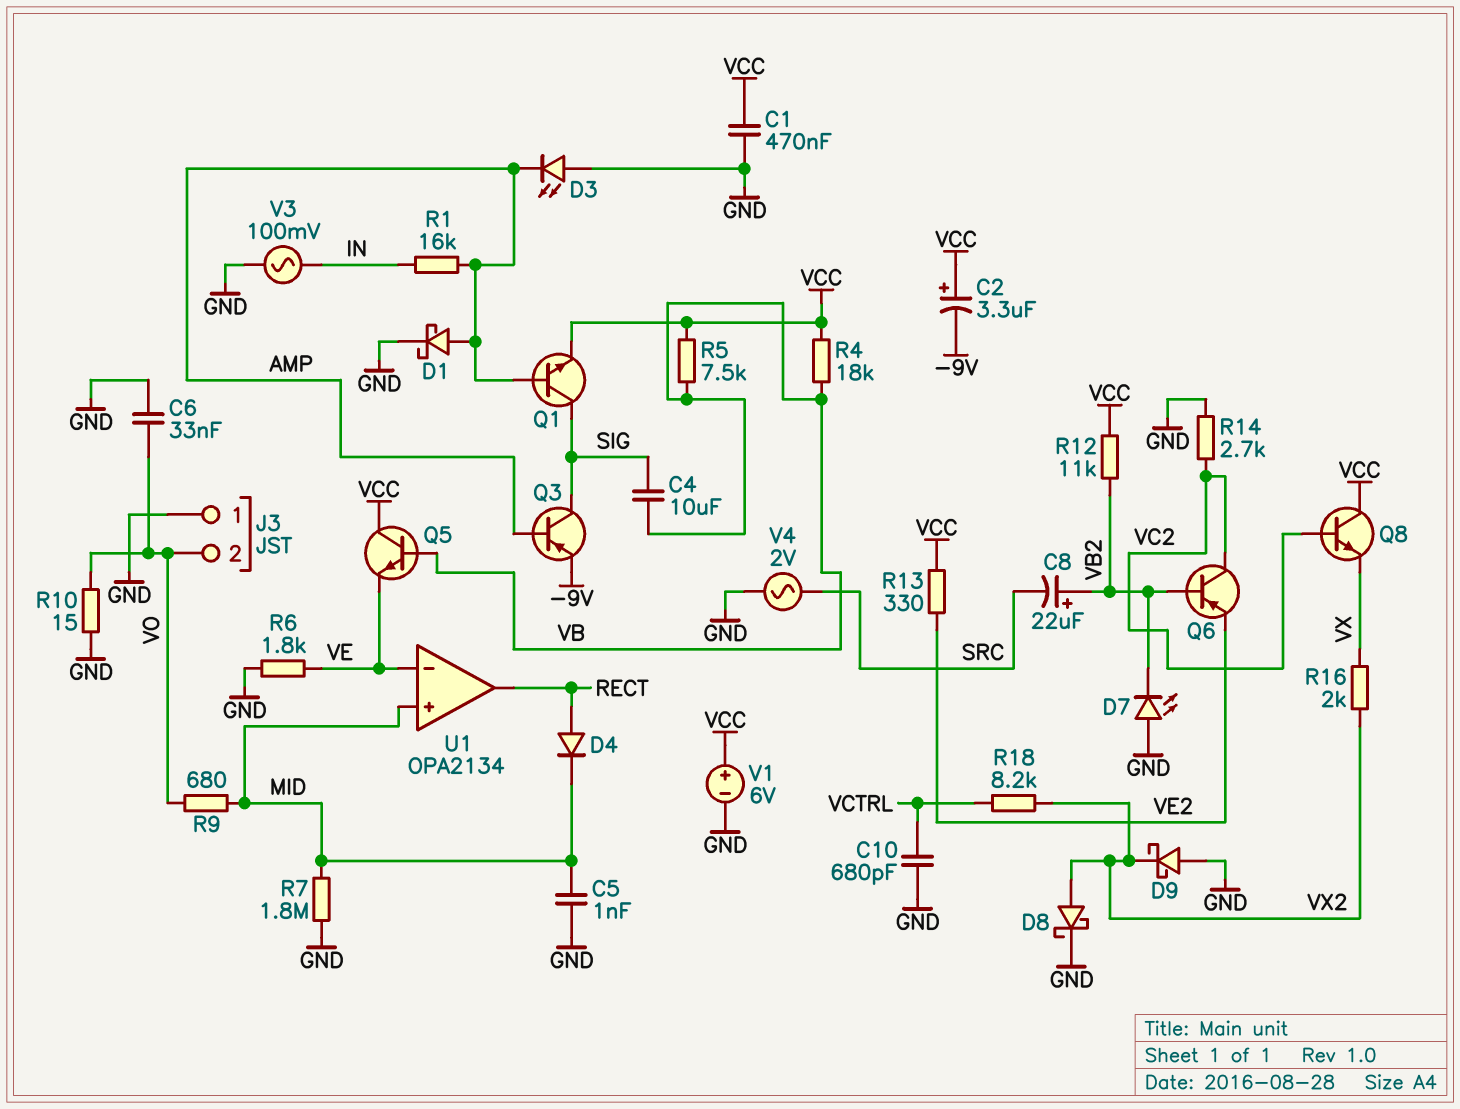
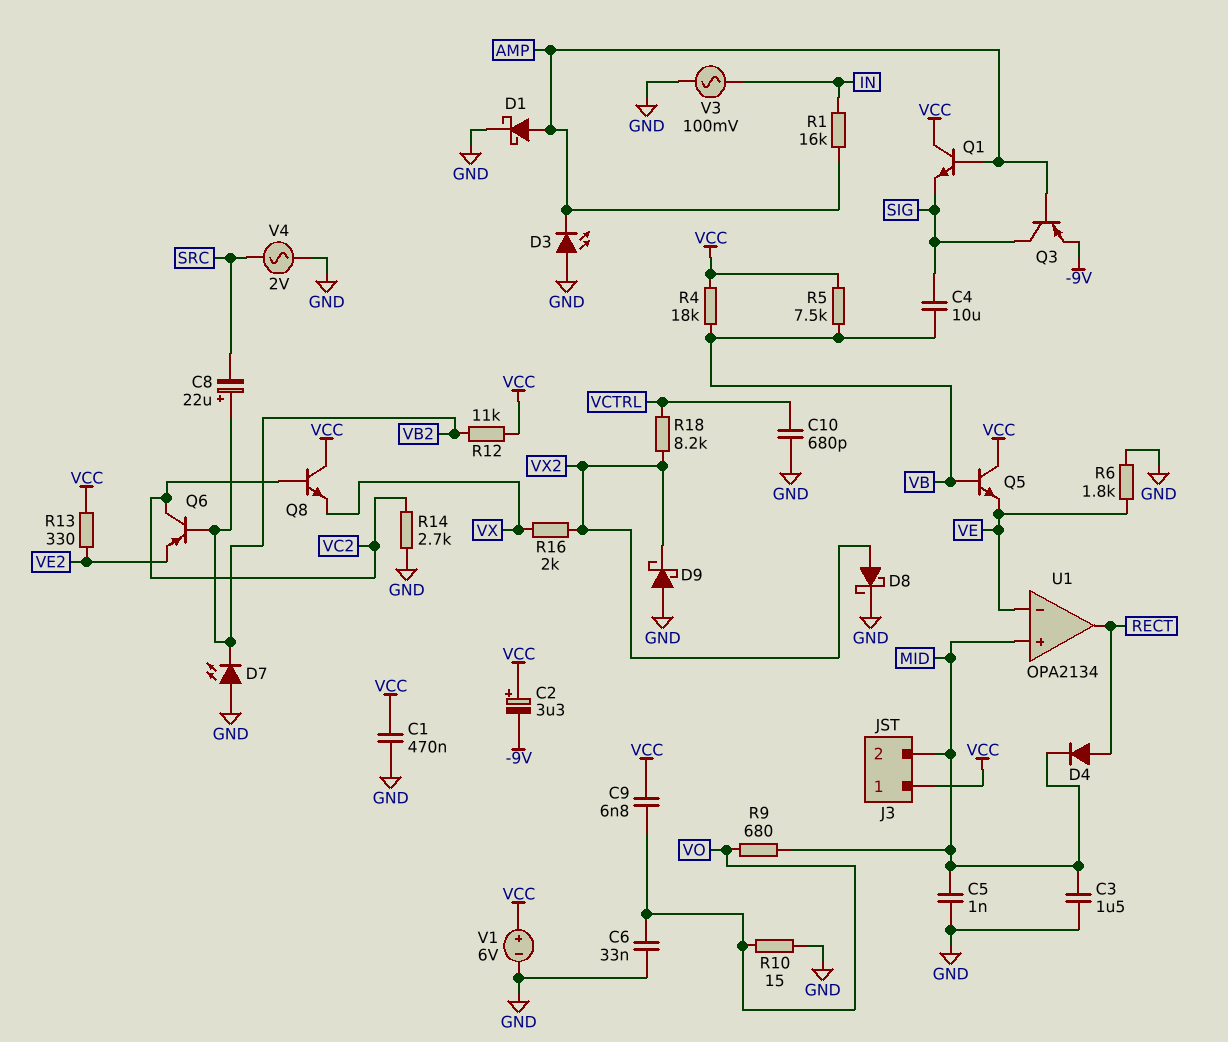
C3: none -> 1.5uF (GND, MID)
C9: none -> 6.8nF (VCC, VO)
J3 pin 1: GND -> VCC
J3 pin 2: VO -> MID
Q1: NPN (B AMP, C SIG, E VCC) -> NPN (B AMP, C VCC, E SIG)
R7: 1.8M (GND, MID) -> none

